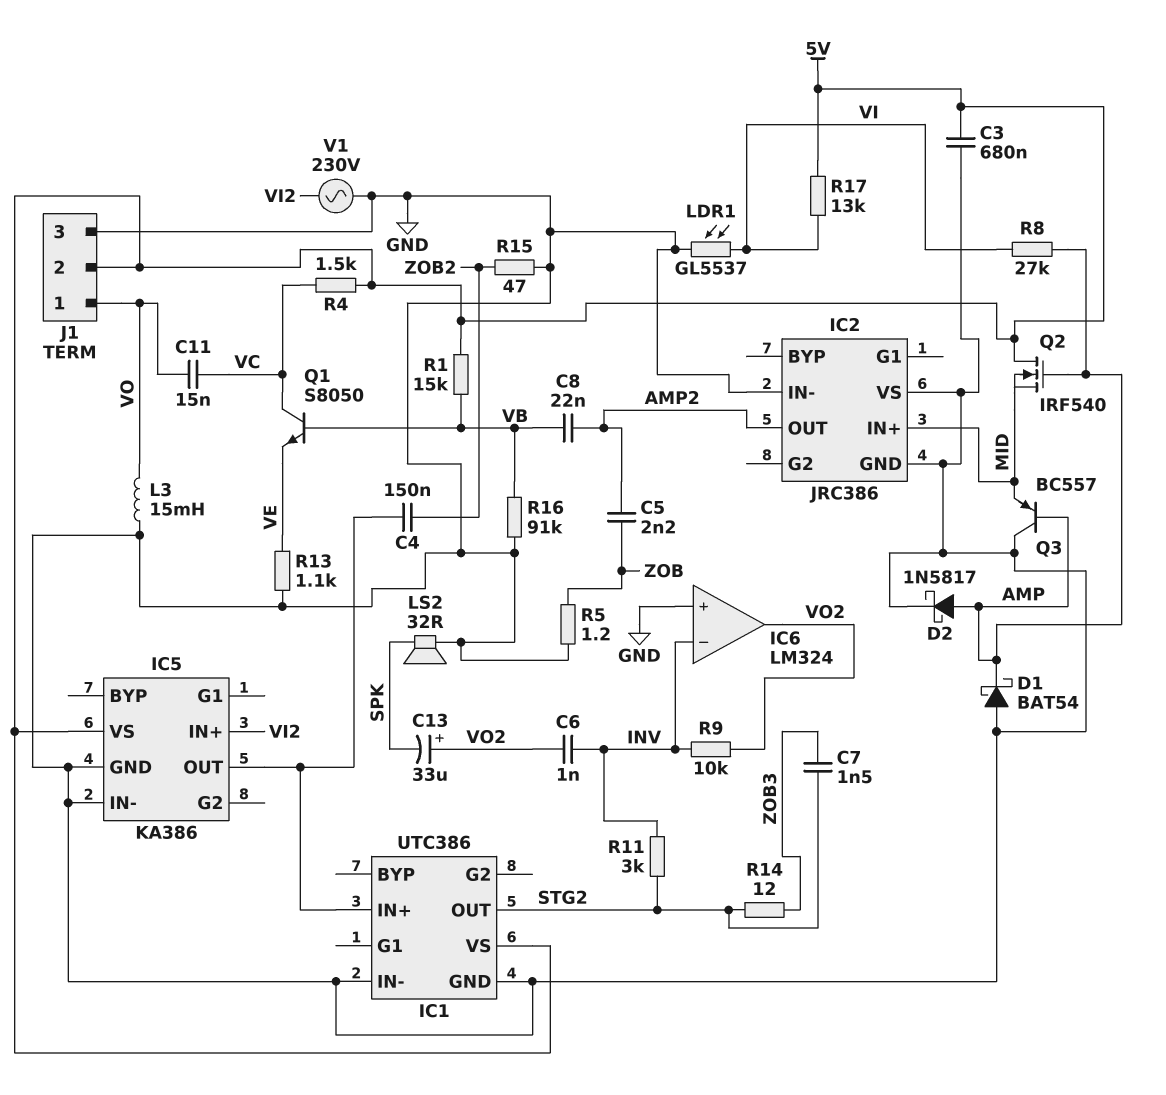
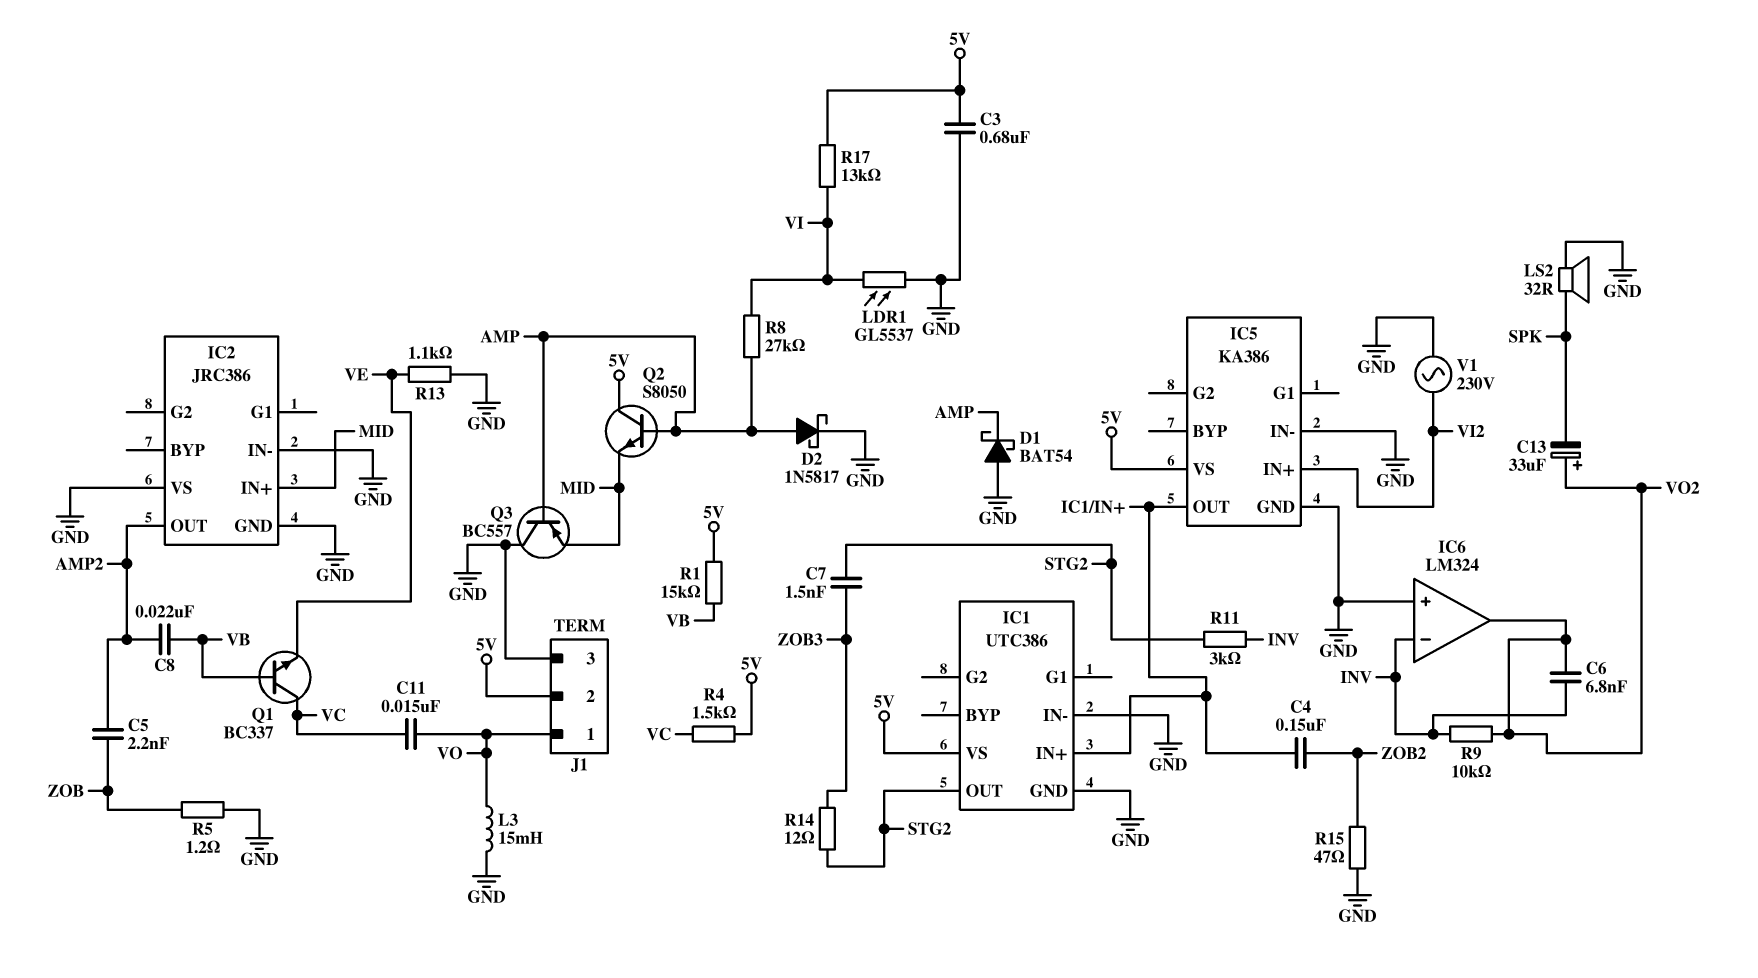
C6: 1nF (INV, VO2) -> 6.8nF (INV, VO2)
Q1: NPN S8050 (B VB, C VC, E VE) -> NPN BC337 (B VB, C VC, E VE)
Q2: NMOS IRF540 (G AMP, D 5V, S MID) -> NPN S8050 (B AMP, C 5V, E MID)
R16: 91k (GND, VB) -> none

